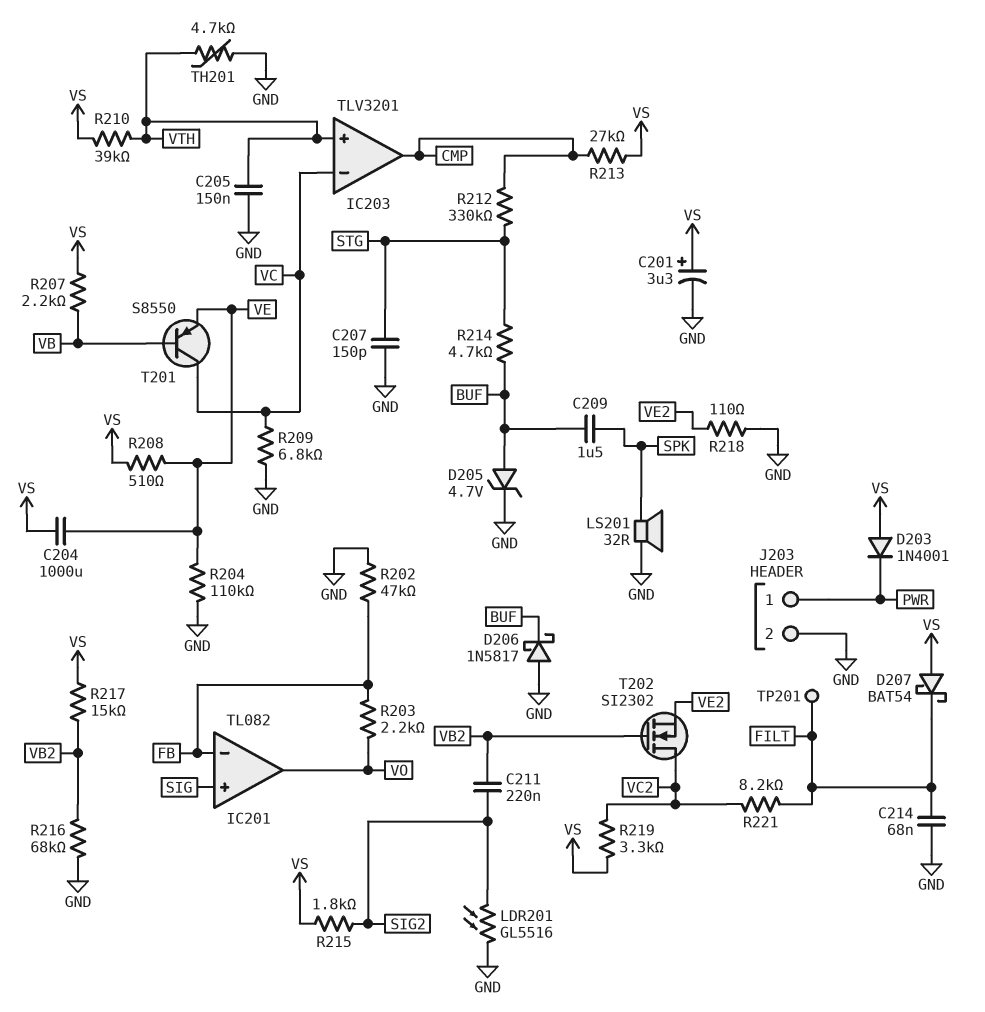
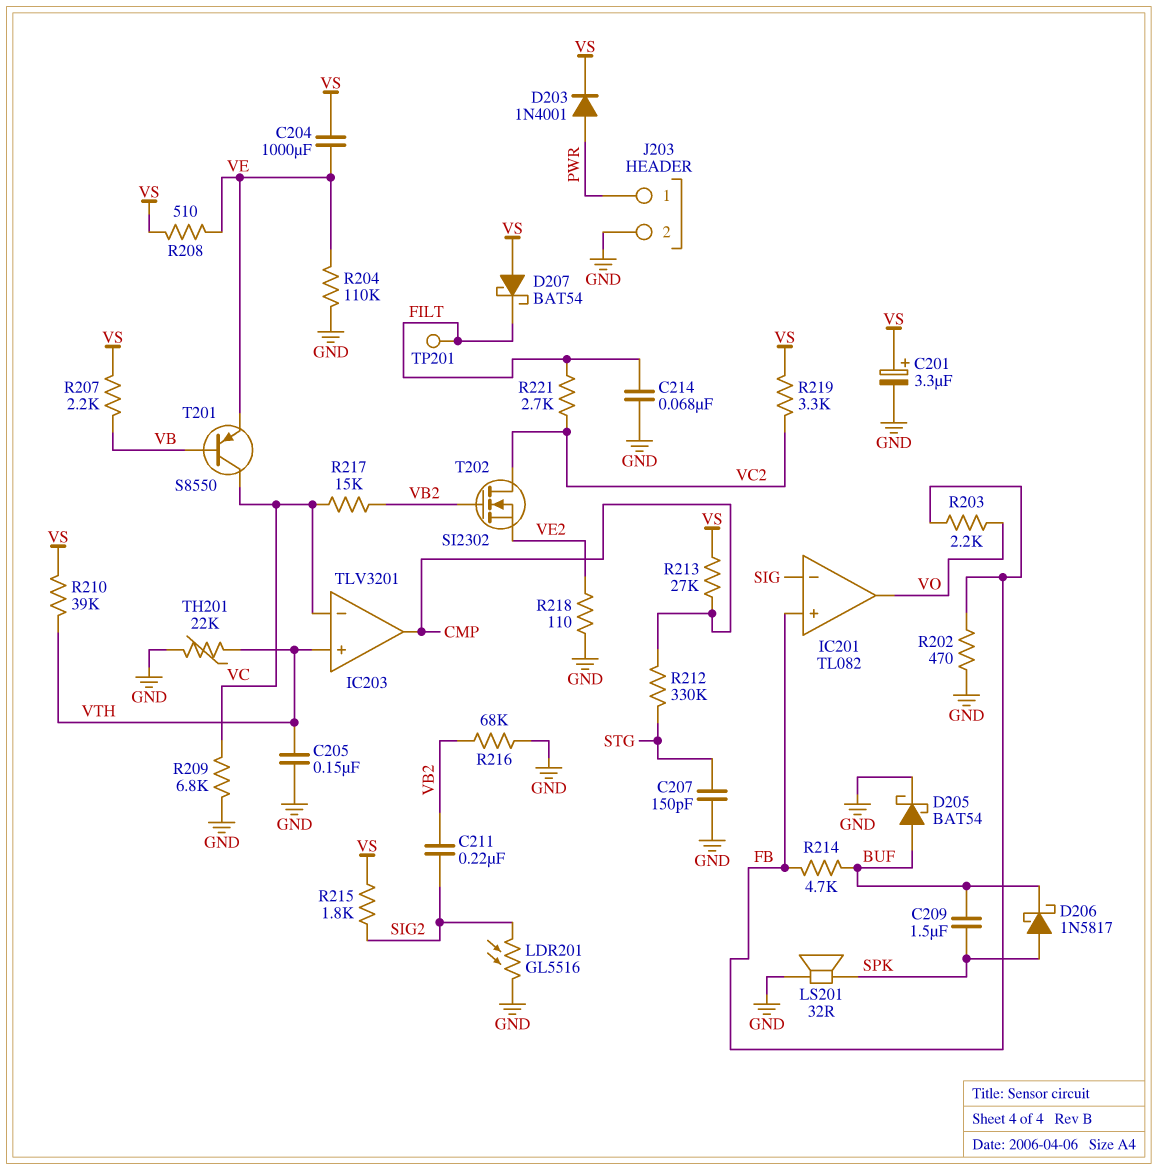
D203: diode 1N4001 (A VS, K PWR) -> diode 1N4001 (A PWR, K VS)
D205: zener 4.7V (A BUF, K GND) -> schottky BAT54 (A BUF, K GND)
D206: schottky 1N5817 (A GND, K BUF) -> schottky 1N5817 (A SPK, K BUF)
IC201 pin in+: SIG -> FB
IC201 pin in-: FB -> SIG
R202: 47k (FB, GND) -> 470 (FB, GND)
R214: 4.7k (BUF, STG) -> 4.7k (BUF, FB)
R217: 15k (VB2, VS) -> 15k (VB2, VC)
R221: 8.2k (FILT, VC2) -> 2.7k (FILT, VC2)
TH201: 4.7k (GND, VTH) -> 22k (GND, VTH)

